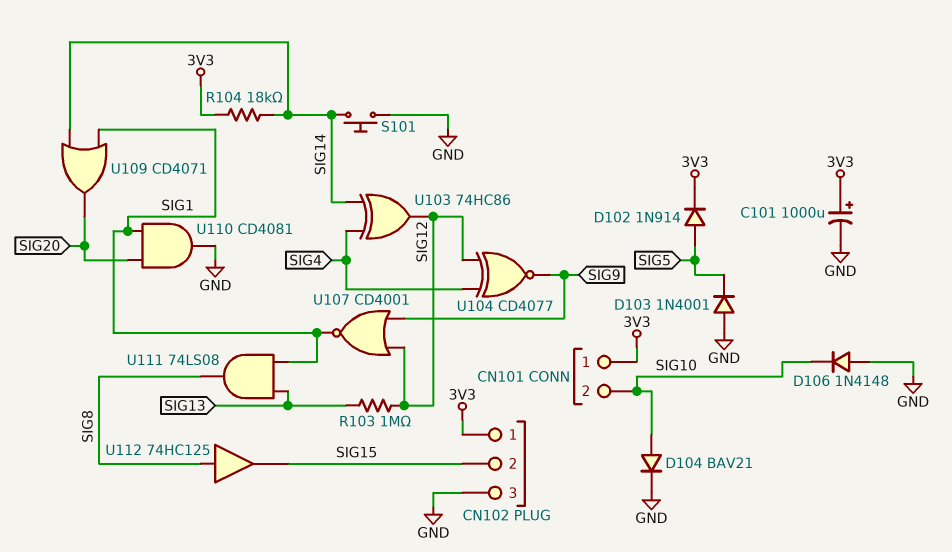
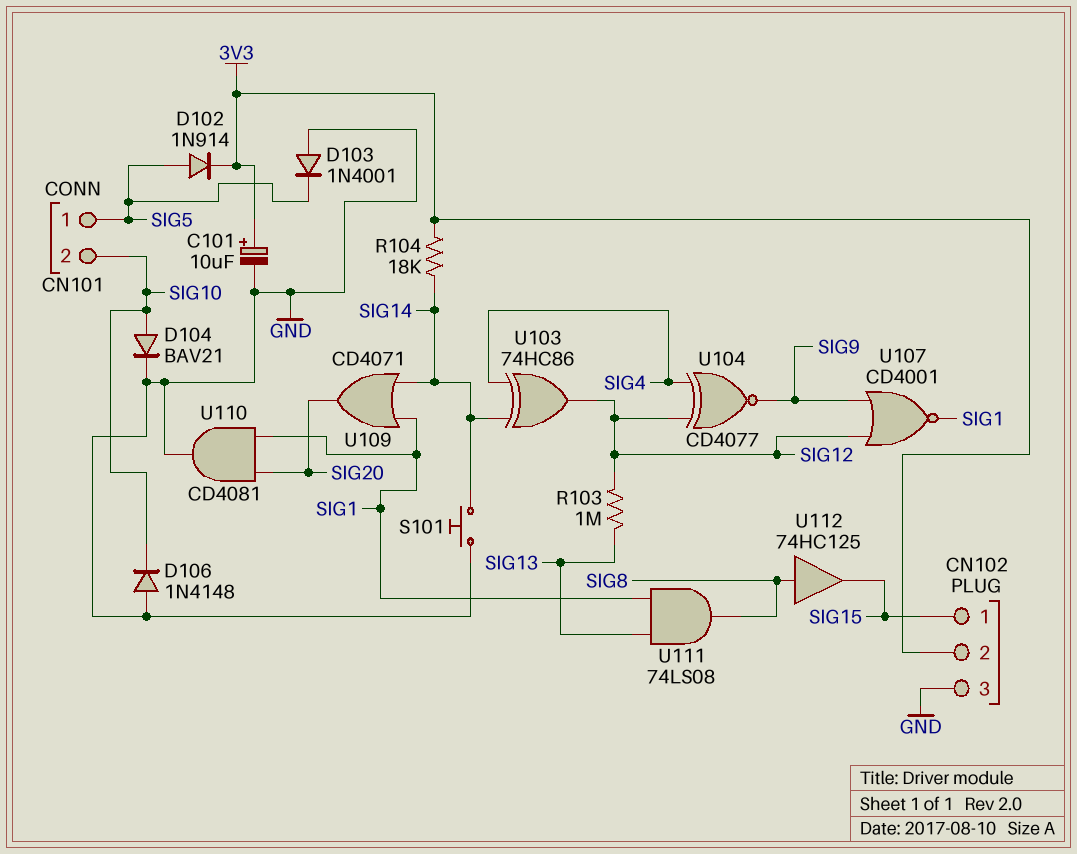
C101: 1000uF (plus 3V3, minus GND) -> 10uF (plus 3V3, minus GND)
CN101 pin 1: 3V3 -> SIG5
CN102 pin 1: 3V3 -> SIG15
CN102 pin 2: SIG15 -> 3V3

